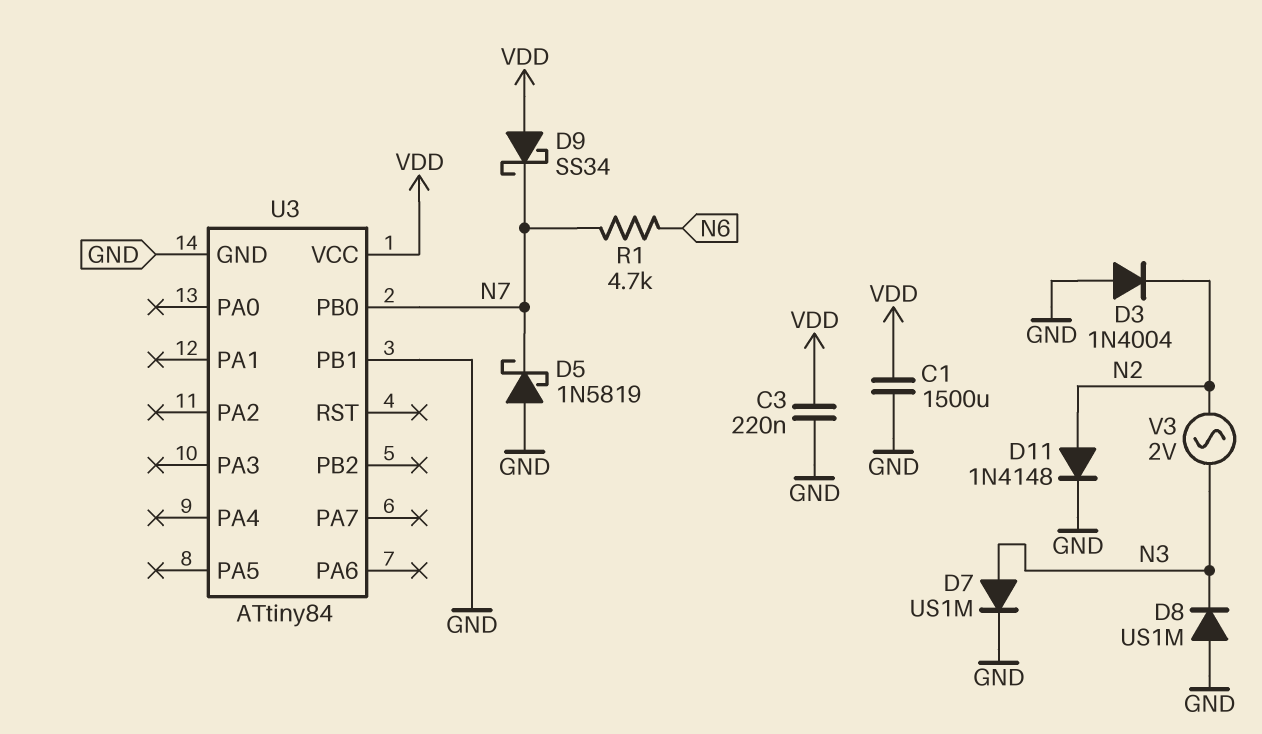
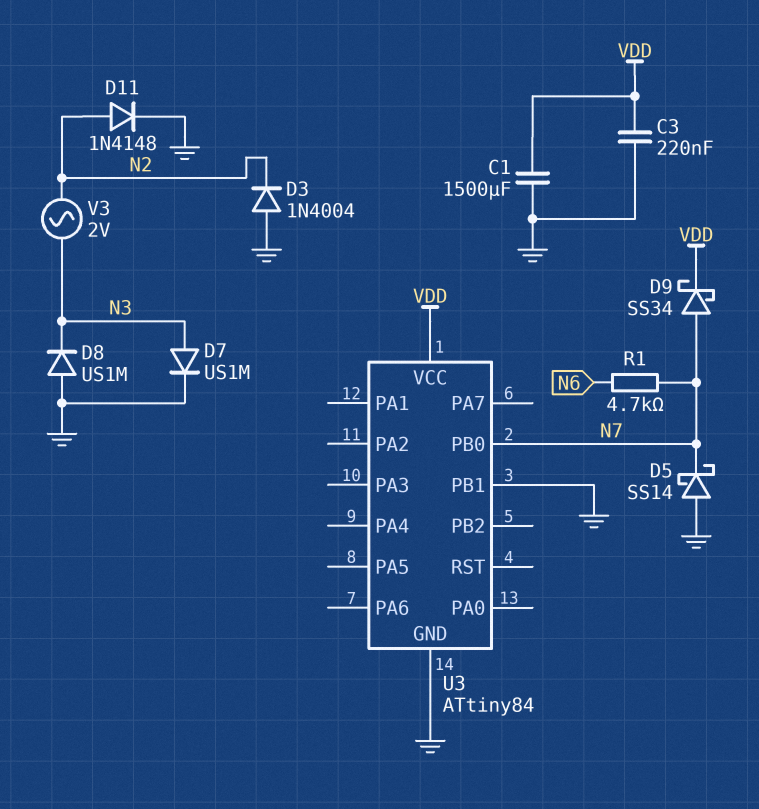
D5: schottky 1N5819 (A GND, K N7) -> schottky SS14 (A GND, K N7)
D9: schottky SS34 (A VDD, K N7) -> schottky SS34 (A N7, K VDD)

